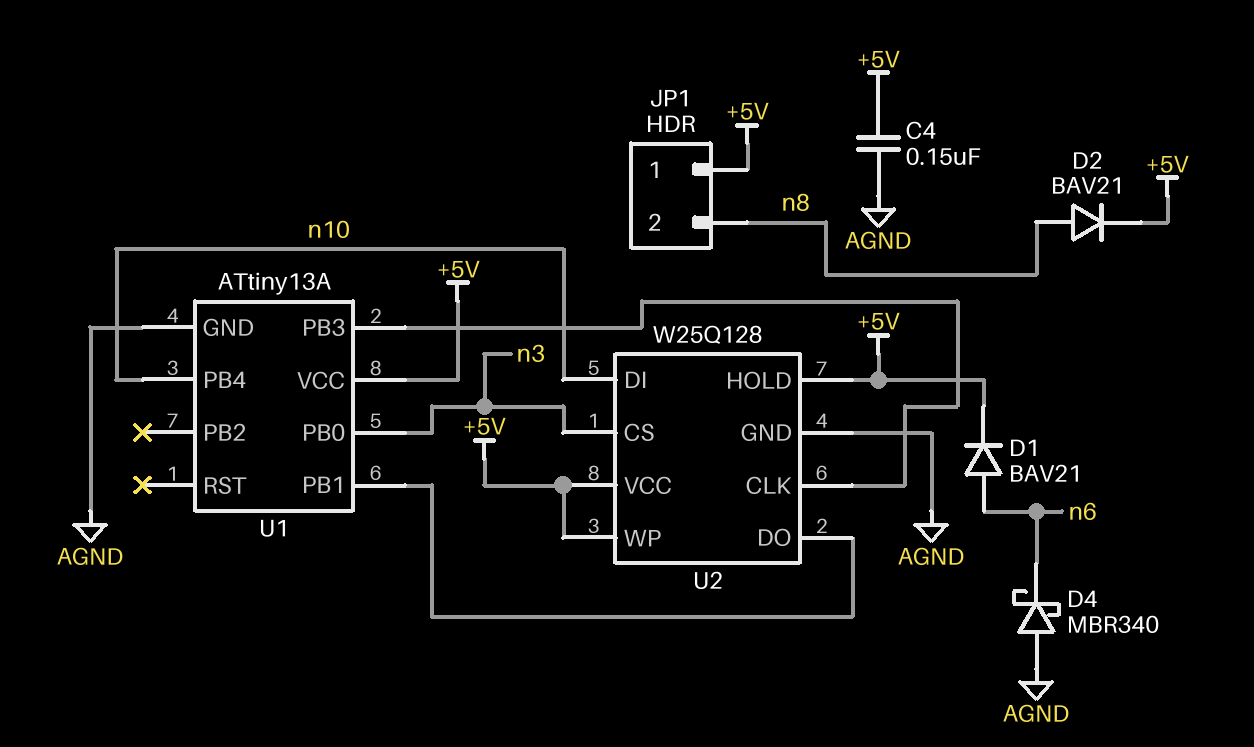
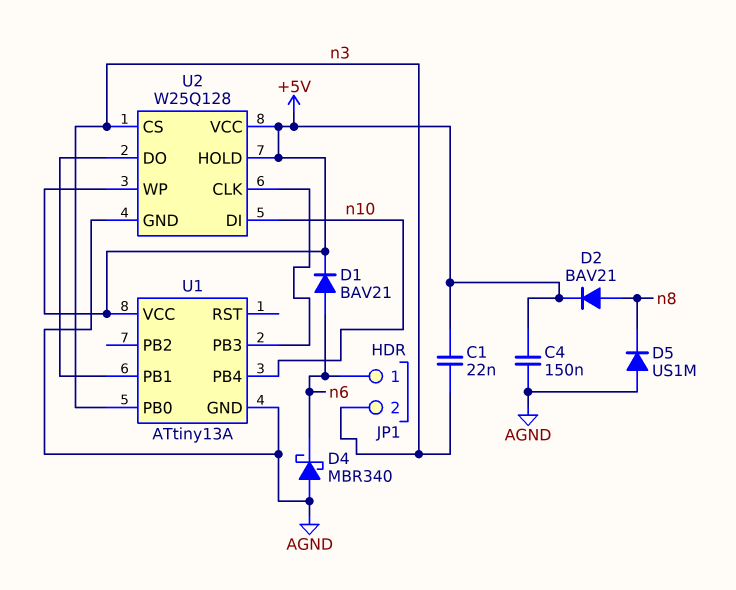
C1: none -> 22nF (+5V, n3)
D5: none -> diode US1M (A AGND, K n8)
JP1 pin 1: +5V -> n6
JP1 pin 2: n8 -> n3

